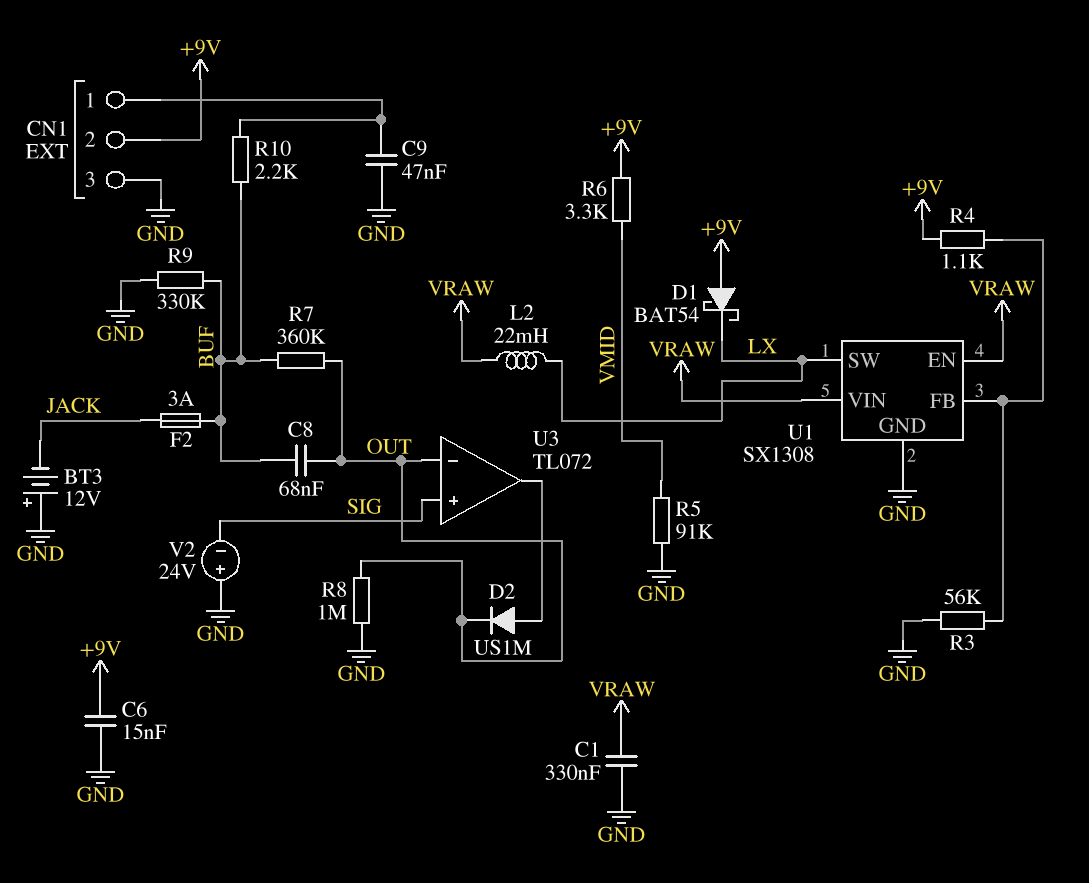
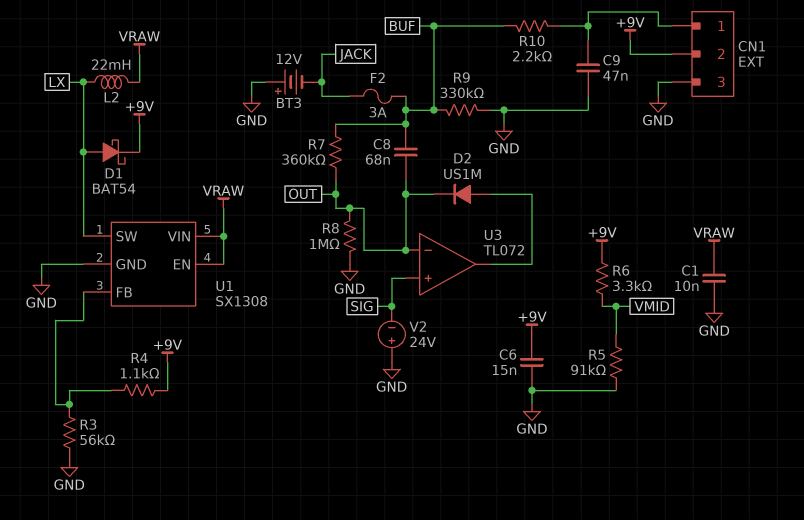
C1: 330nF (GND, VRAW) -> 10nF (GND, VRAW)
D1: schottky BAT54 (A +9V, K LX) -> schottky BAT54 (A LX, K +9V)

